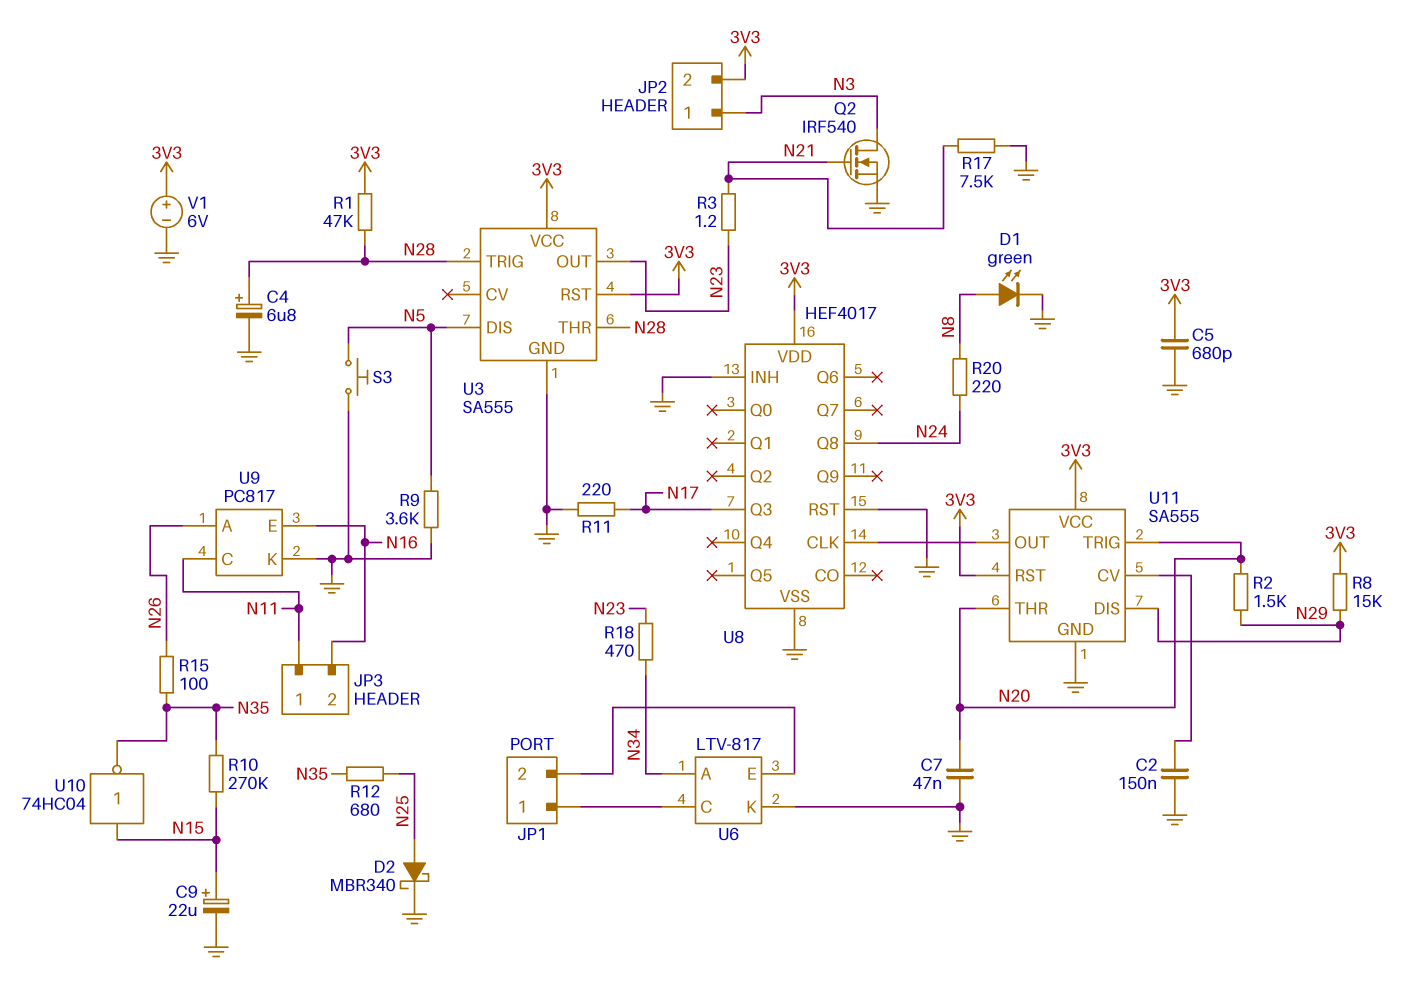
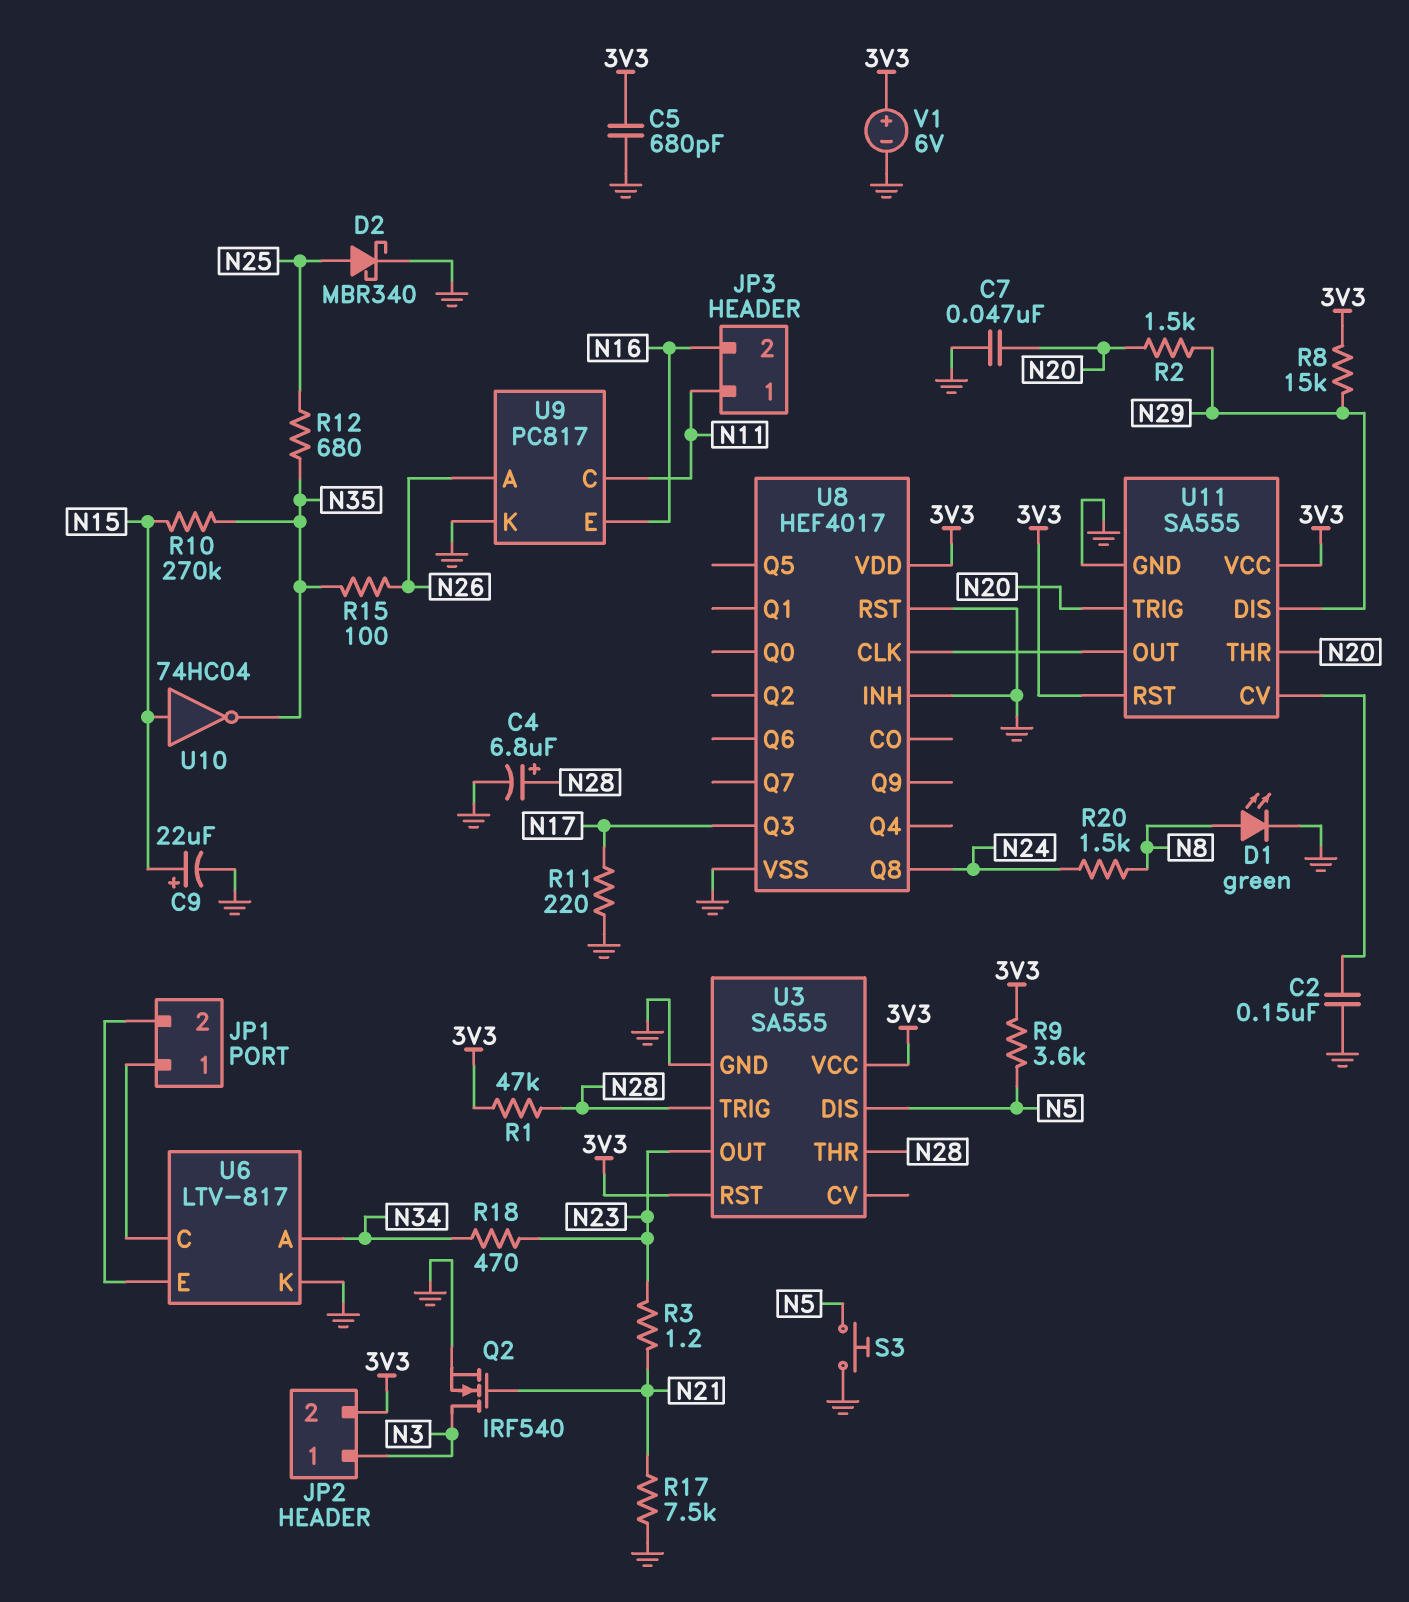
R9: 3.6k (GND, N5) -> 3.6k (3V3, N5)
R20: 220 (N8, N24) -> 1.5k (N8, N24)

